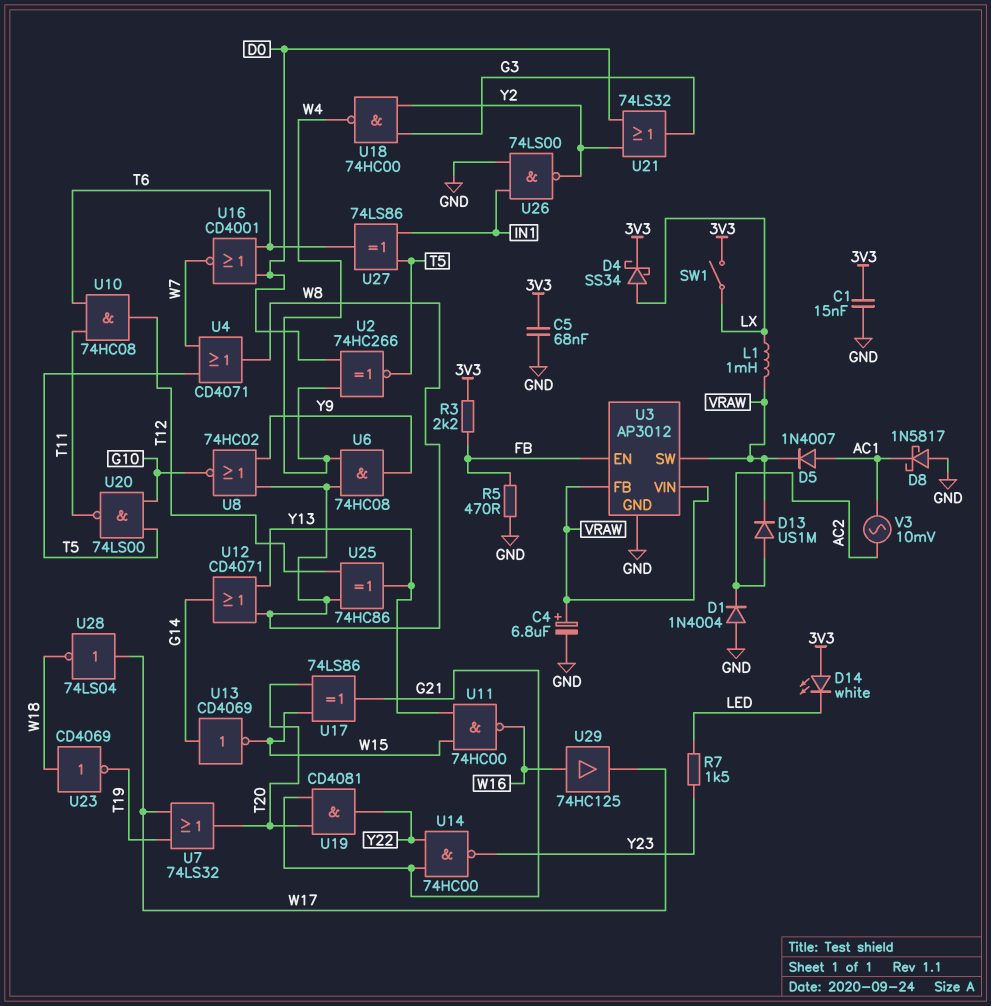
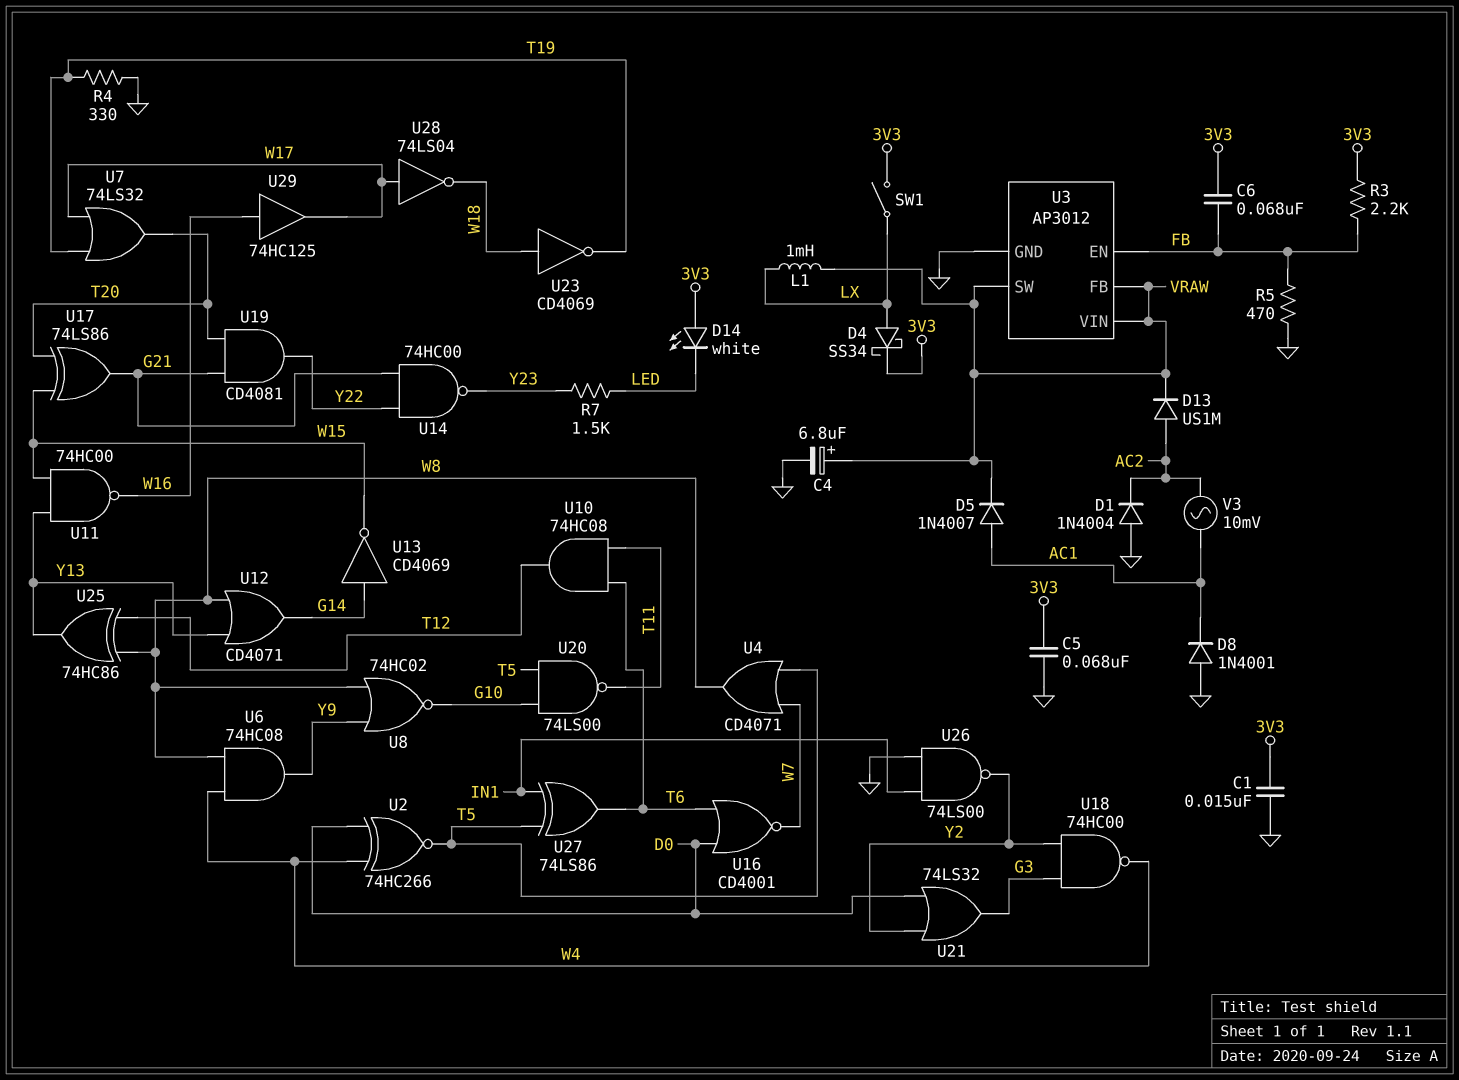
C6: none -> 68nF (3V3, FB)
D8: schottky 1N5817 (A GND, K AC1) -> diode 1N4001 (A GND, K AC1)
R4: none -> 330 (GND, T19)

